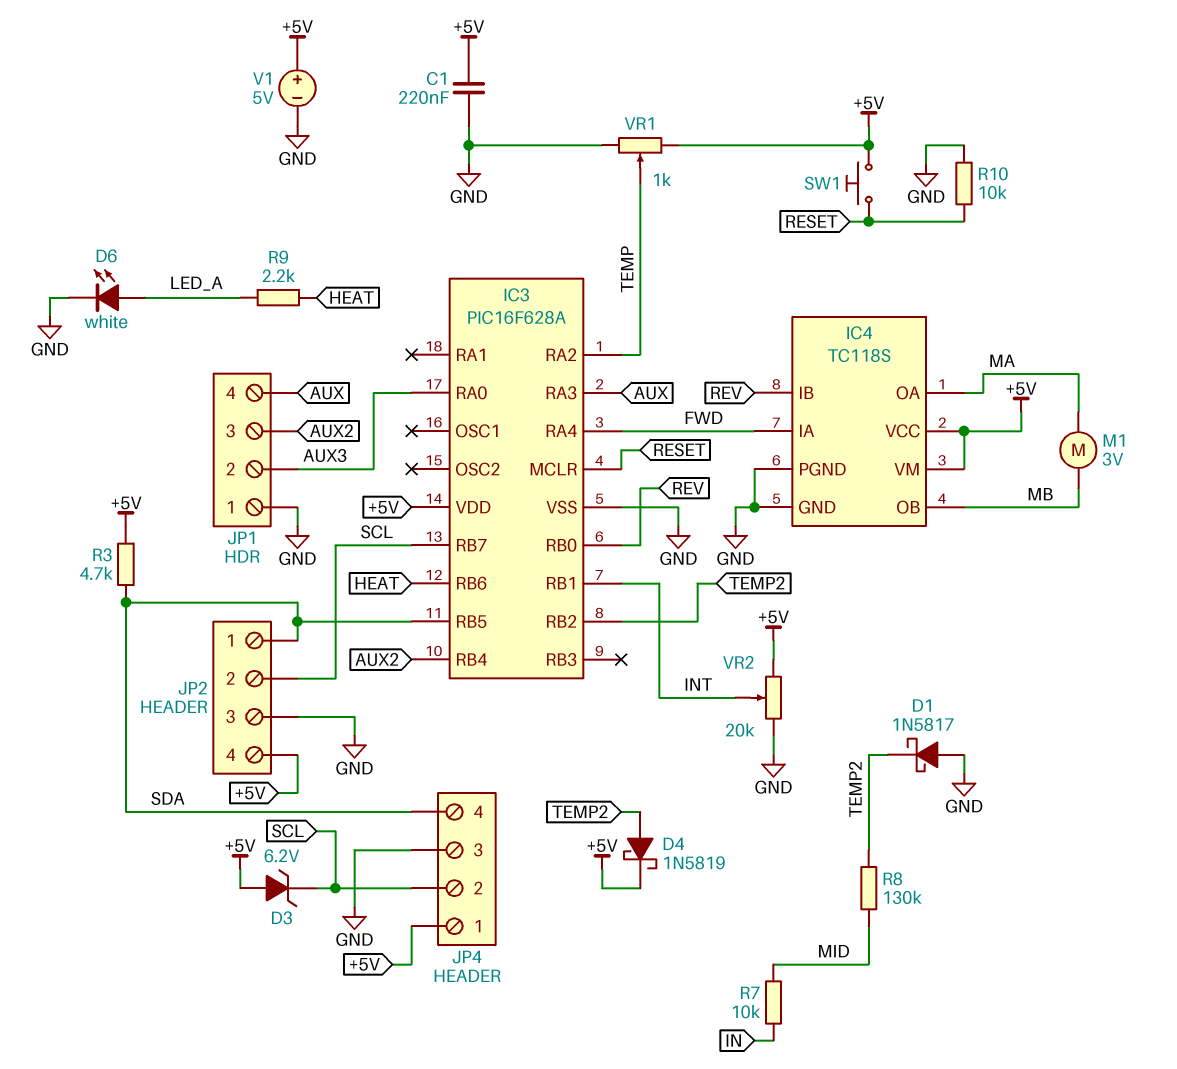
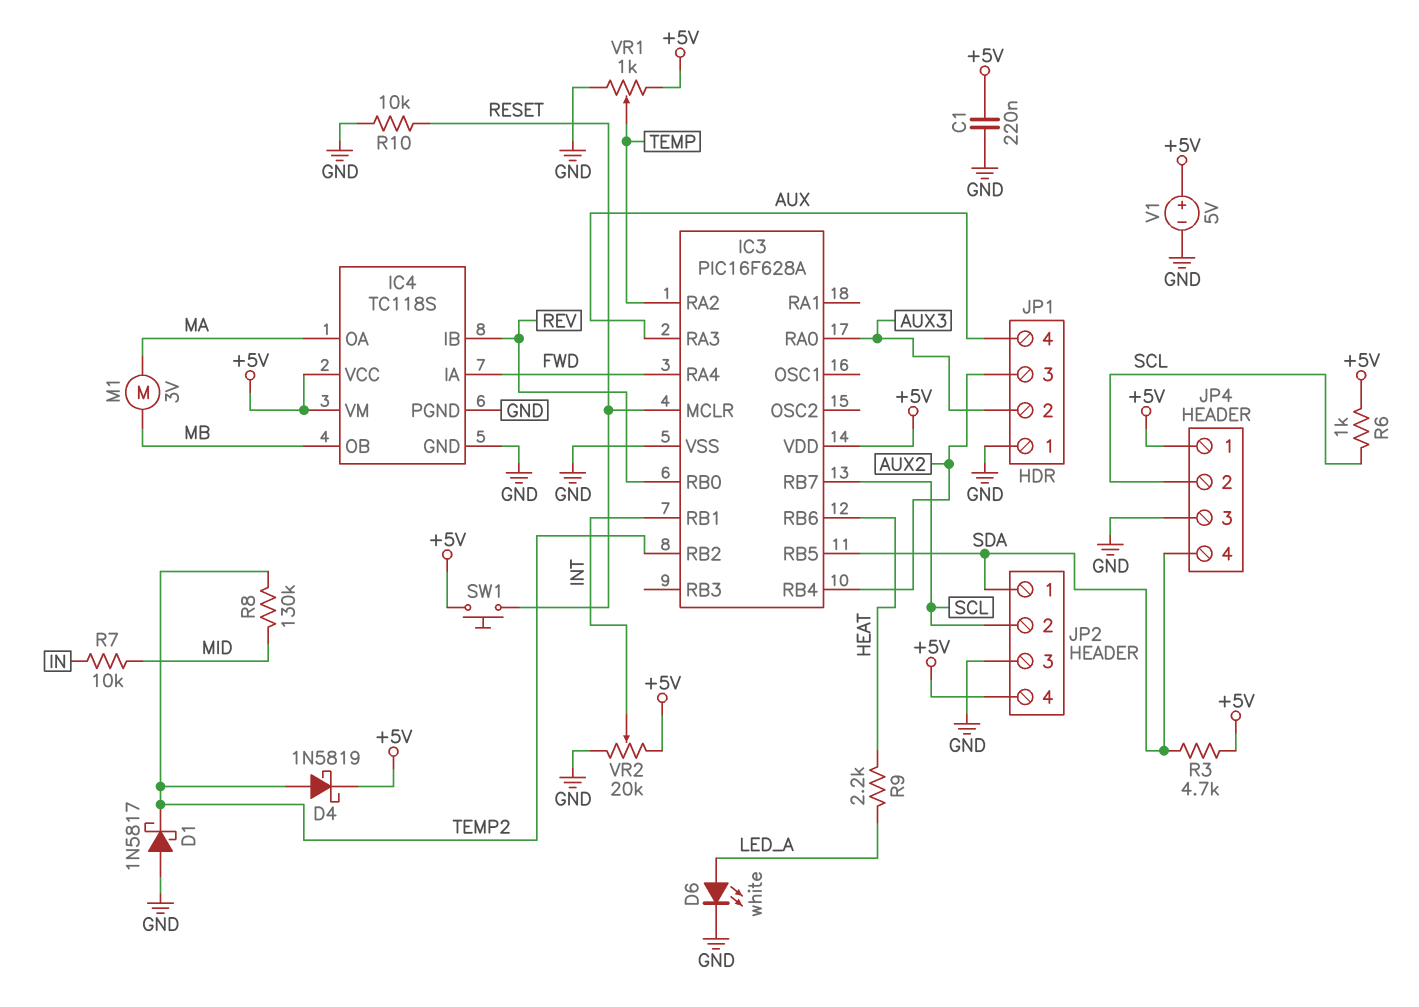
D3: zener 6.2V (A +5V, K SCL) -> none
R6: none -> 1k (+5V, SCL)

